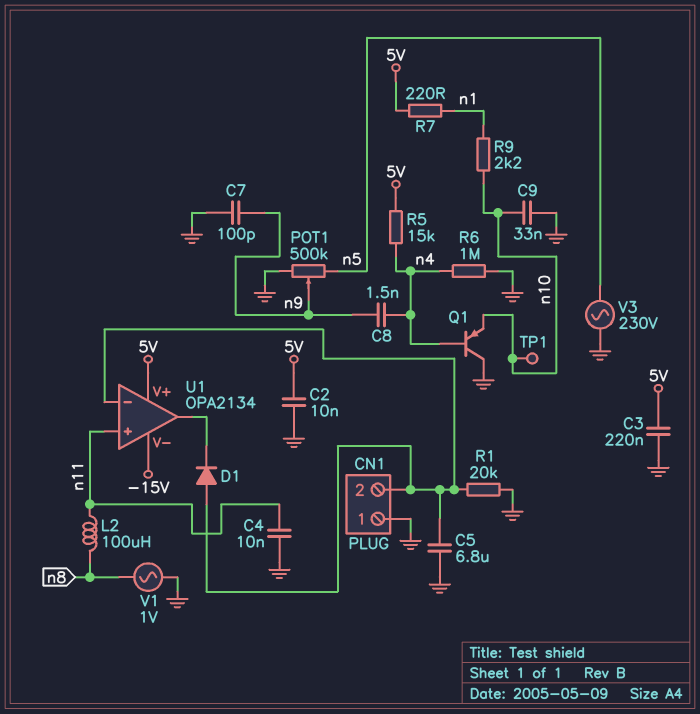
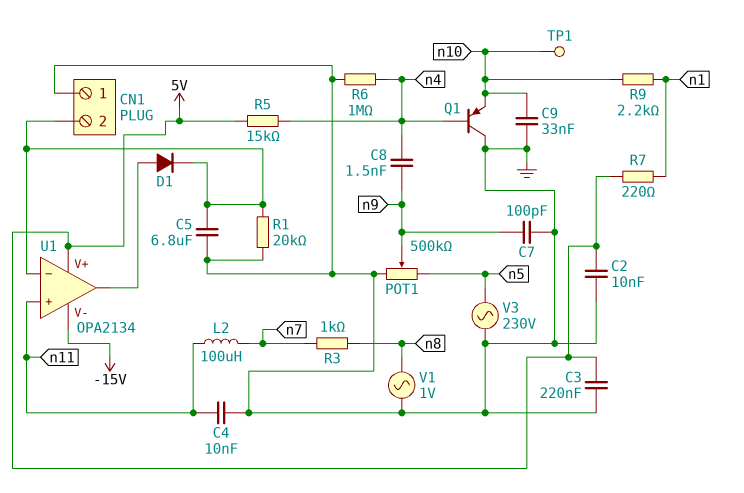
D1: diode (A CN1/2, K U1/out) -> diode (A U1/out, K CN1/2)
L2: 100uH (n8, n11) -> 100uH (n7, n11)
R3: none -> 1k (n7, n8)

